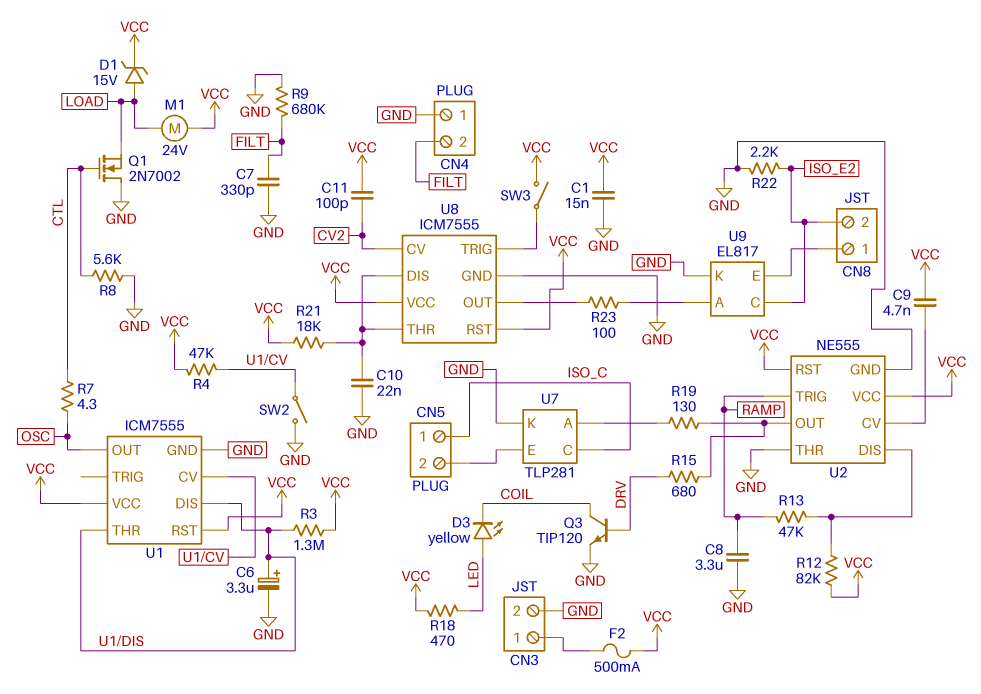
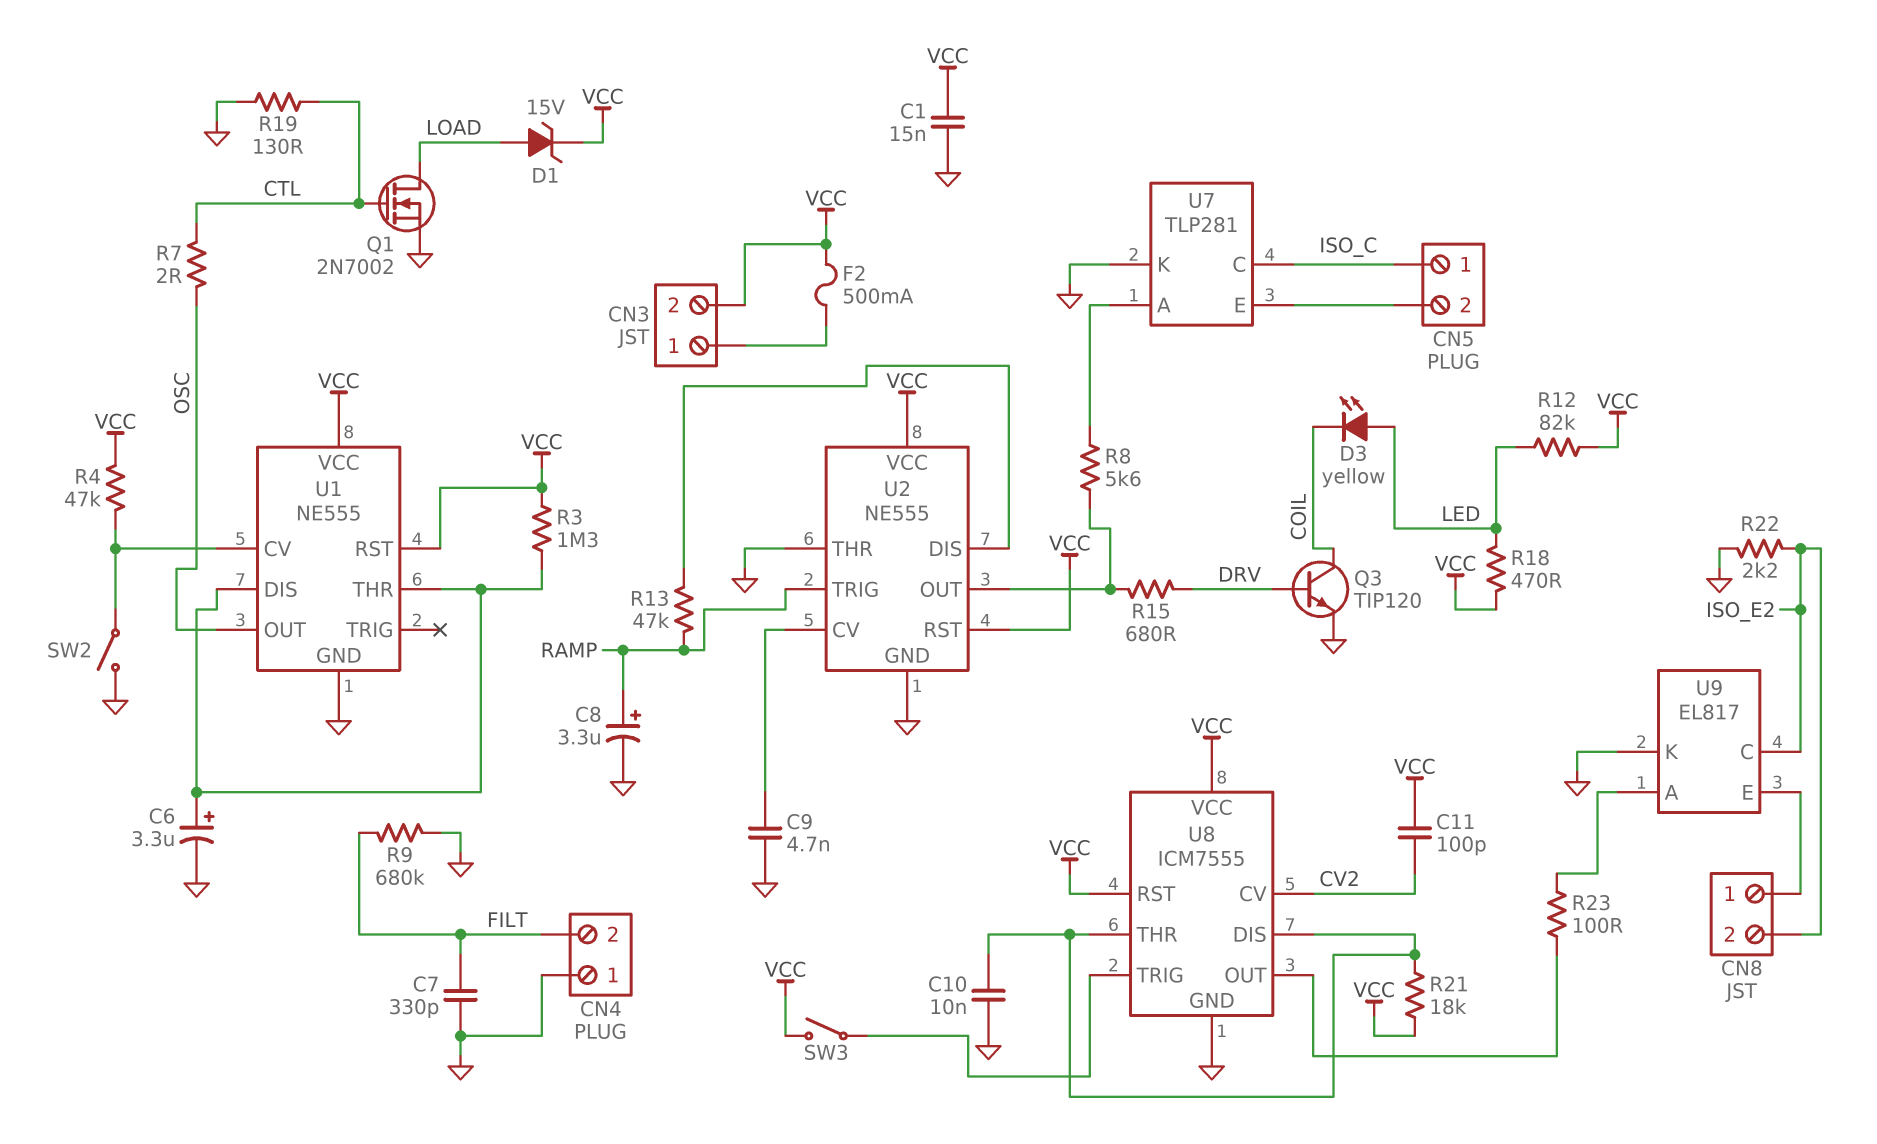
C8: 3.3uF (GND, RAMP) -> 3.3uF (plus RAMP, minus GND)
C9: 4.7nF (U2/CV, VCC) -> 4.7nF (GND, U2/CV)
C10: 22nF (GND, U8/DIS) -> 10nF (GND, U8/DIS)
CN3 pin 2: GND -> VCC
M1: motor 24V (LOAD, VCC) -> none
Q1: NMOS 2N7002 (G CTL, D GND, S LOAD) -> NMOS 2N7002 (G CTL, D LOAD, S GND)
R7: 4.3 (CTL, OSC) -> 2 (CTL, OSC)
R8: 5.6k (CTL, GND) -> 5.6k (U2/OUT, U7/A)
R12: 82k (U2/DIS, VCC) -> 82k (LED, VCC)
R19: 130 (U2/OUT, U7/A) -> 130 (CTL, GND)
U1: ICM7555 -> NE555

